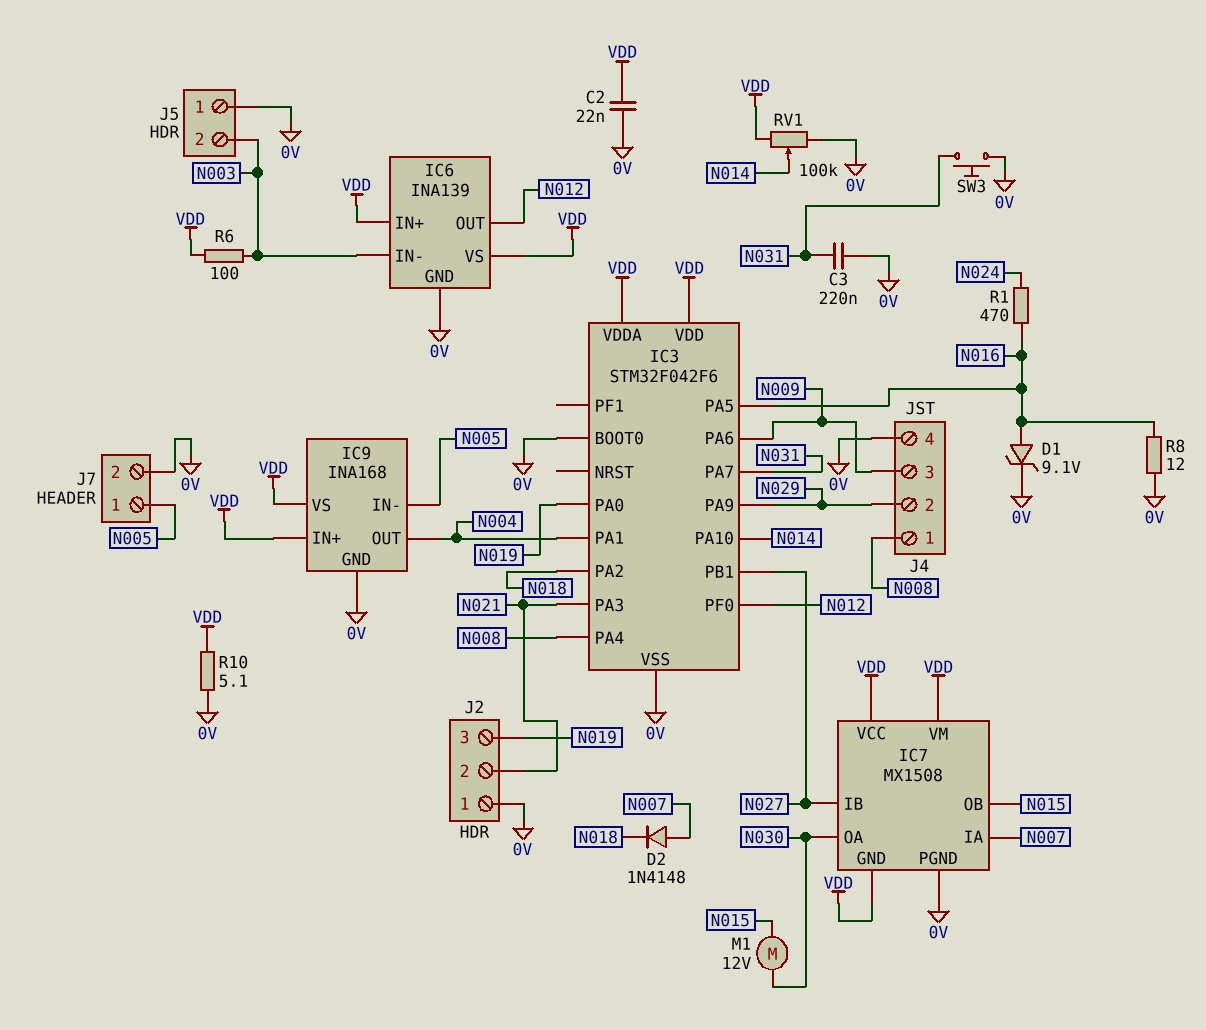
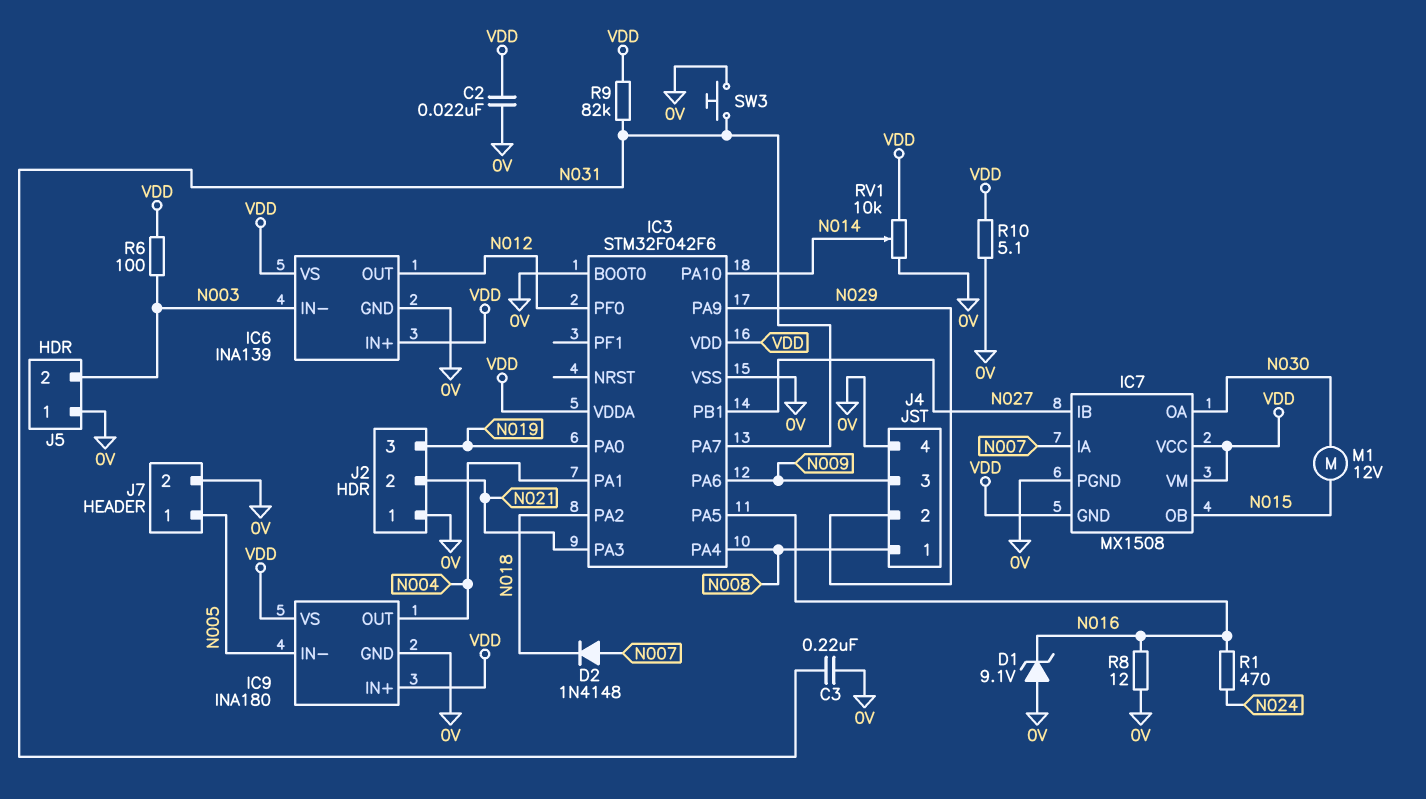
D1: zener 9.1V (A N016, K 0V) -> zener 9.1V (A 0V, K N016)
IC9: INA168 -> INA180
R9: none -> 82k (N031, VDD)
RV1: 100k (0V, VDD, wiper N014) -> 10k (0V, VDD, wiper N014)

